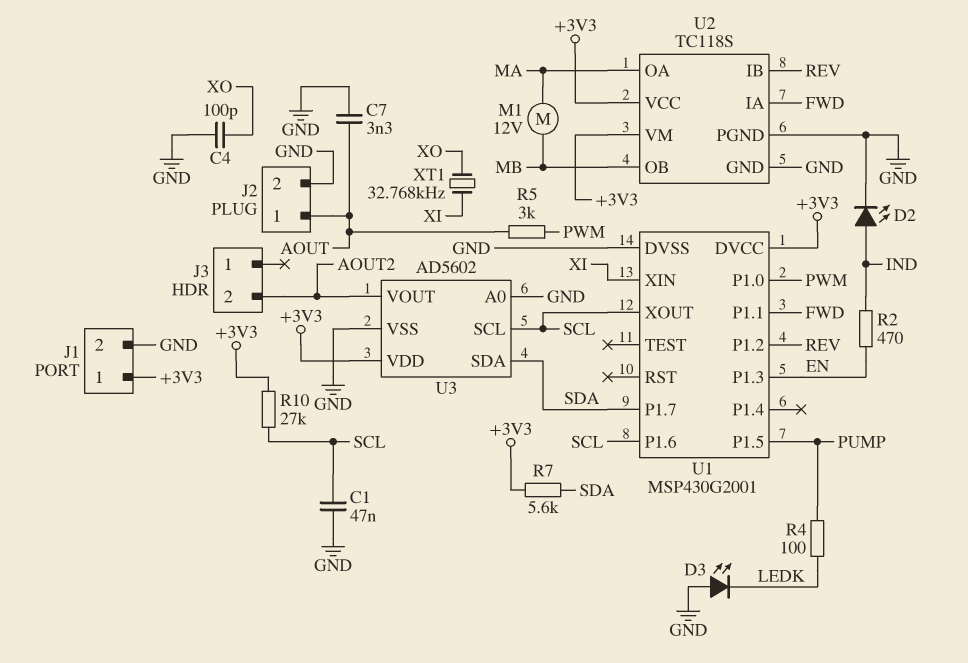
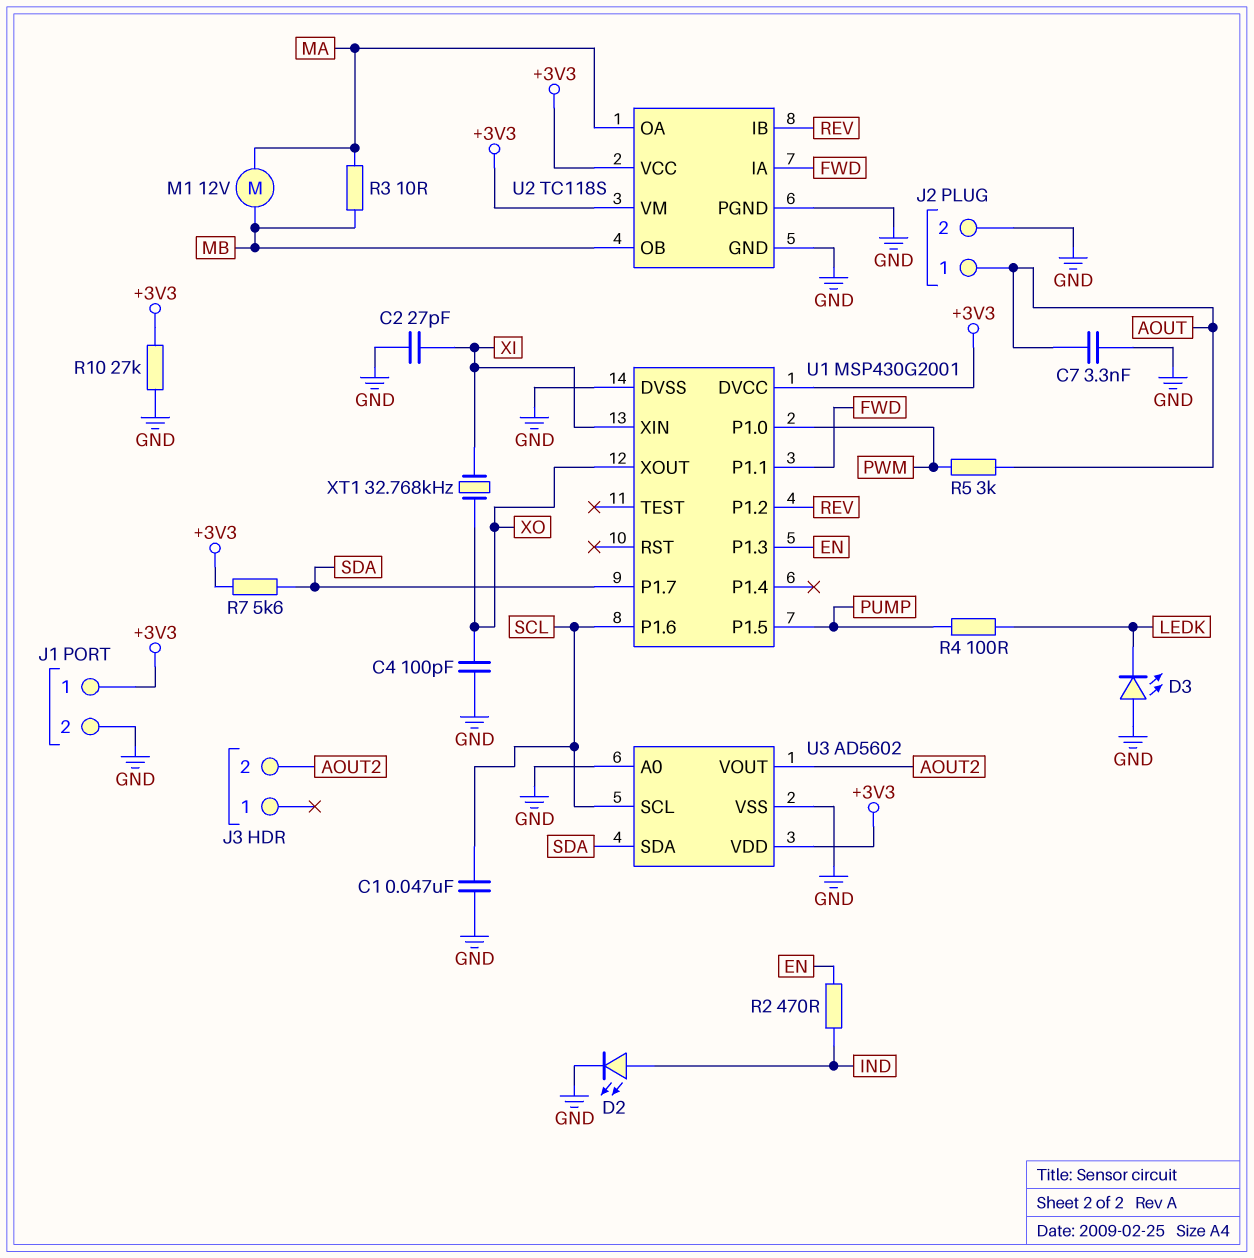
C2: none -> 27pF (GND, XI)
R3: none -> 10 (MA, MB)
R10: 27k (+3V3, SCL) -> 27k (+3V3, GND)
U1 pin XOUT: SCL -> XO

